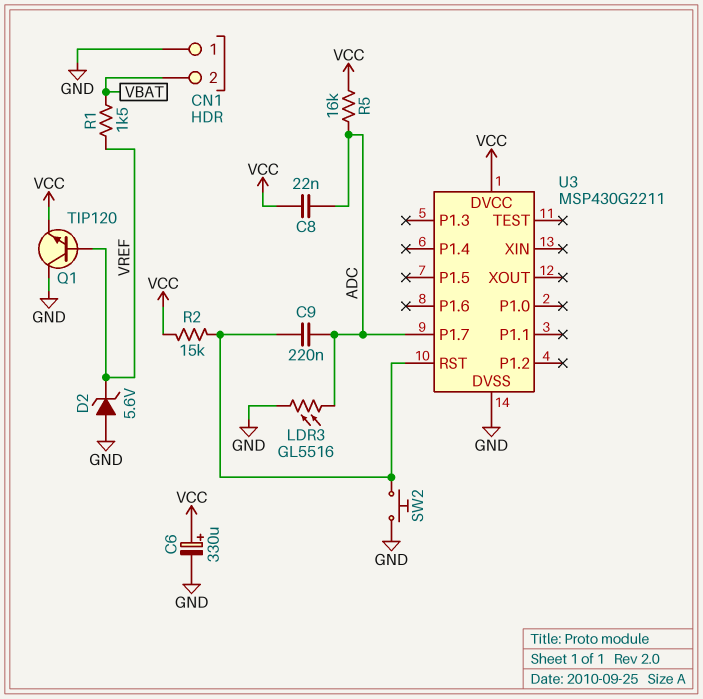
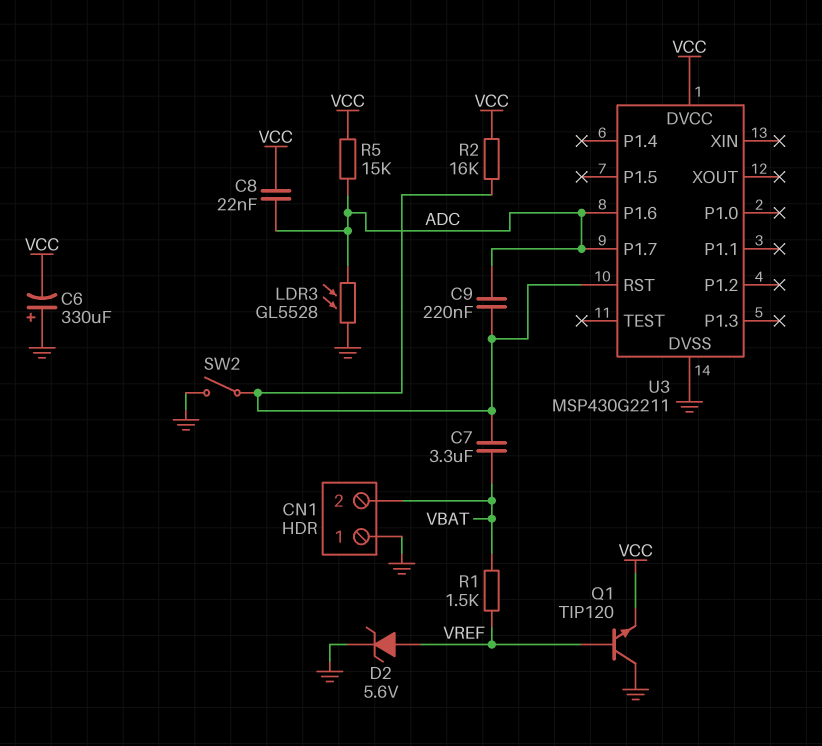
C6: 330uF (plus VCC, minus GND) -> 330uF (plus GND, minus VCC)
C7: none -> 3.3uF (U3/RST, VBAT)
D2: zener 5.6V (A GND, K VREF) -> zener 5.6V (A VREF, K GND)
LDR3: GL5516 (ADC, GND) -> GL5528 (ADC, GND)
R2: 15k (U3/RST, VCC) -> 16k (U3/RST, VCC)
R5: 16k (ADC, VCC) -> 15k (ADC, VCC)
SW2: button (GND, U3/RST) -> switch (GND, U3/RST)
U3 pin P1.6: none -> ADC

